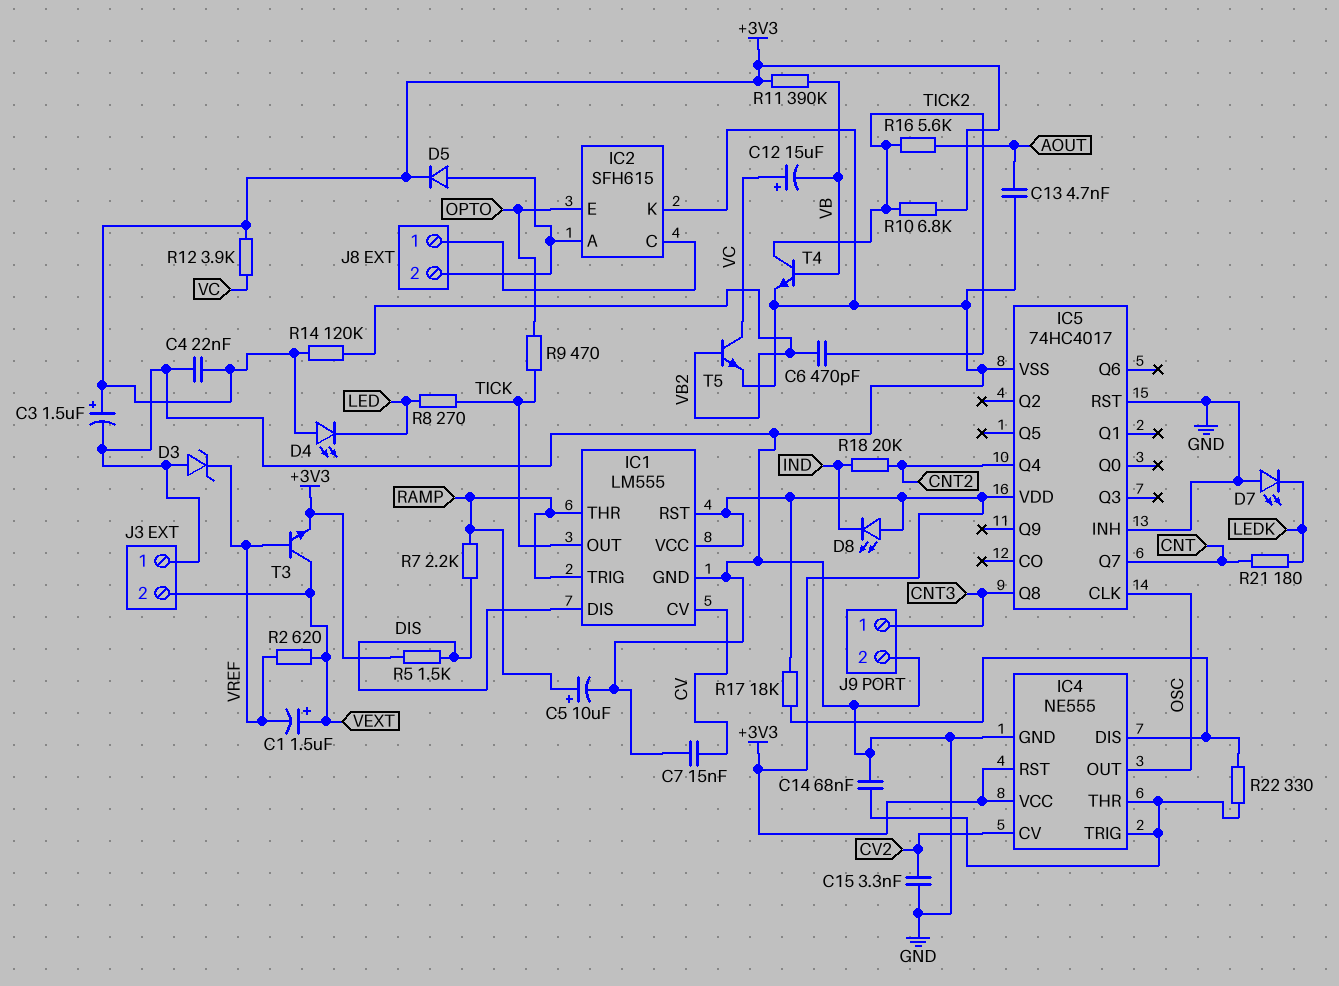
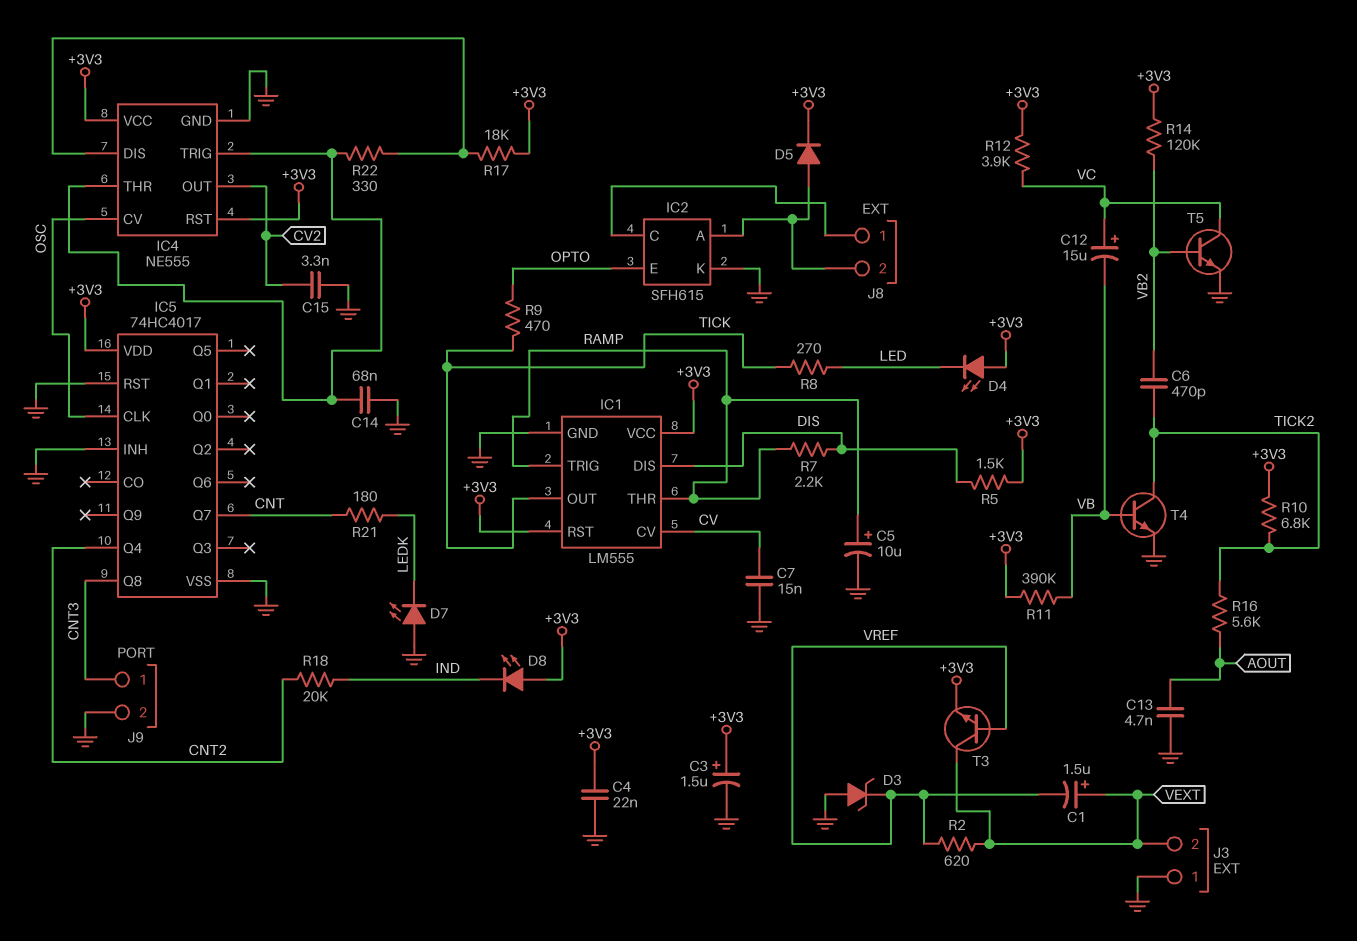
IC4 pin CV: CV2 -> OSC
IC4 pin OUT: OSC -> CV2

